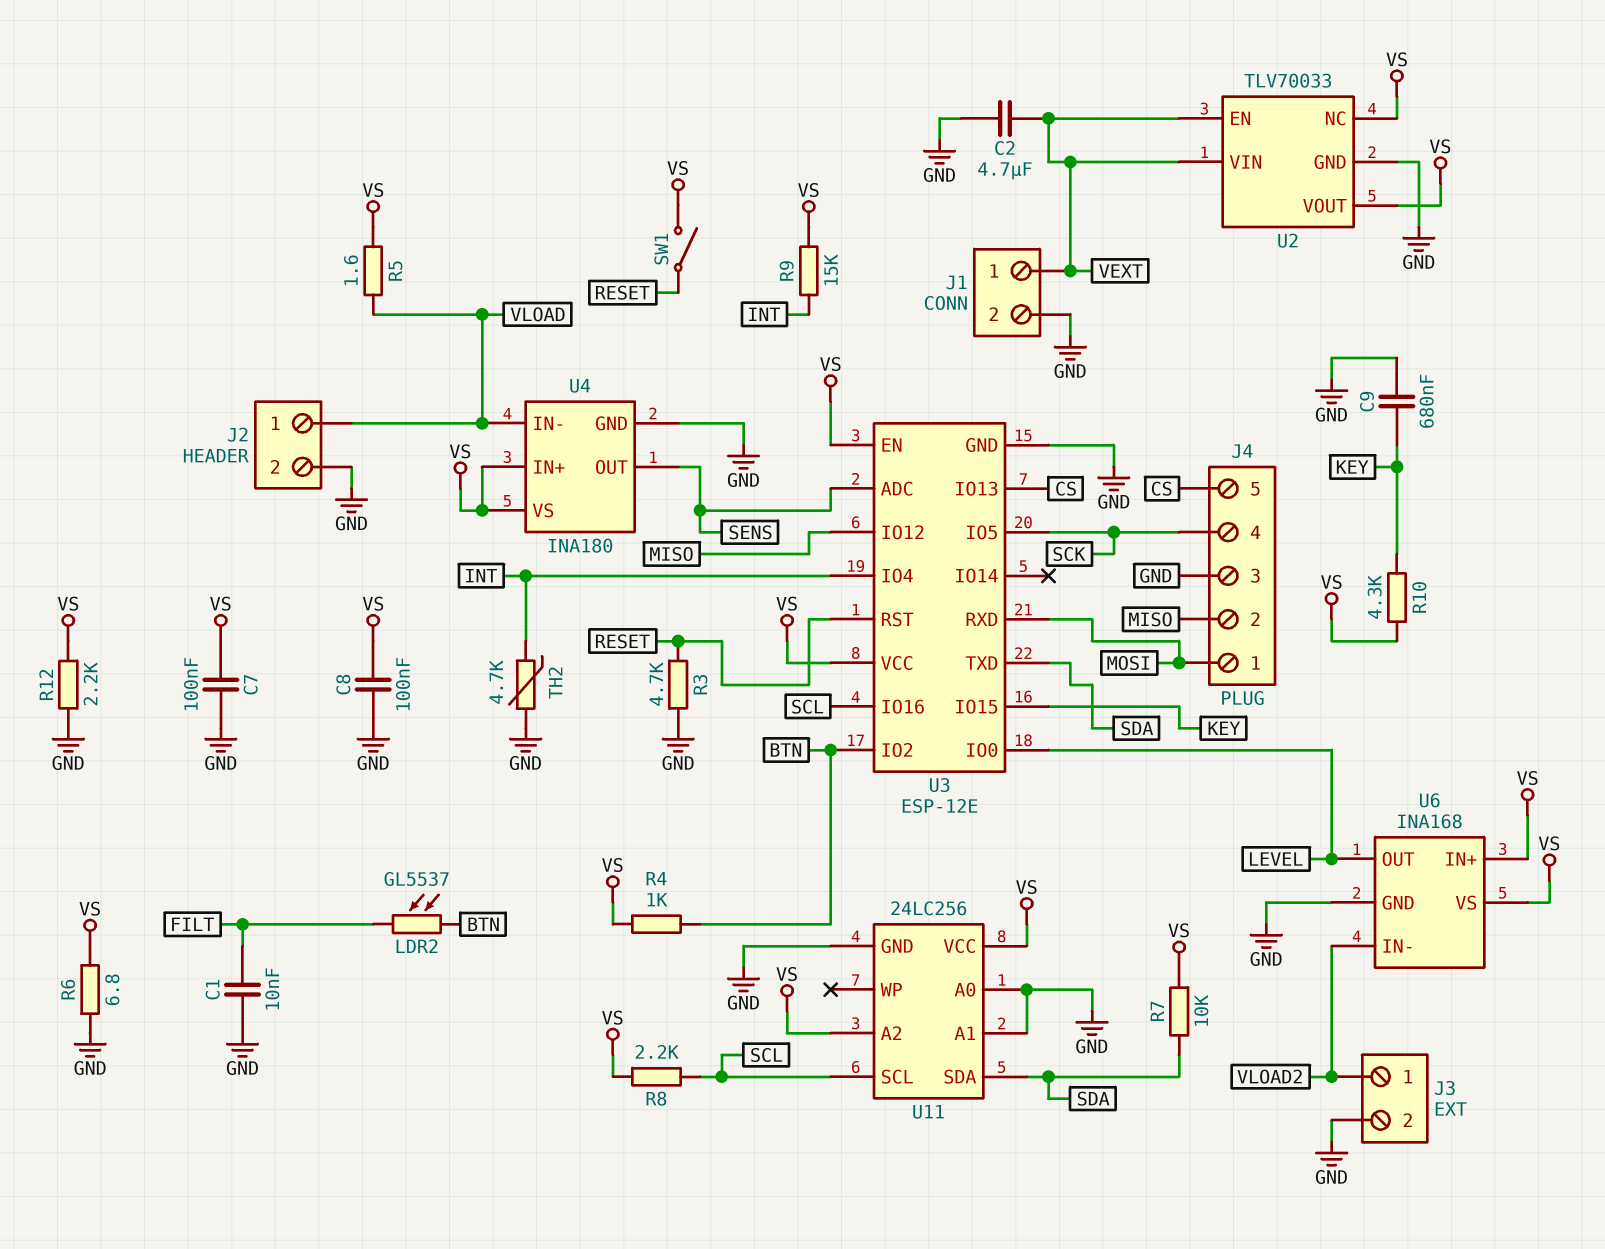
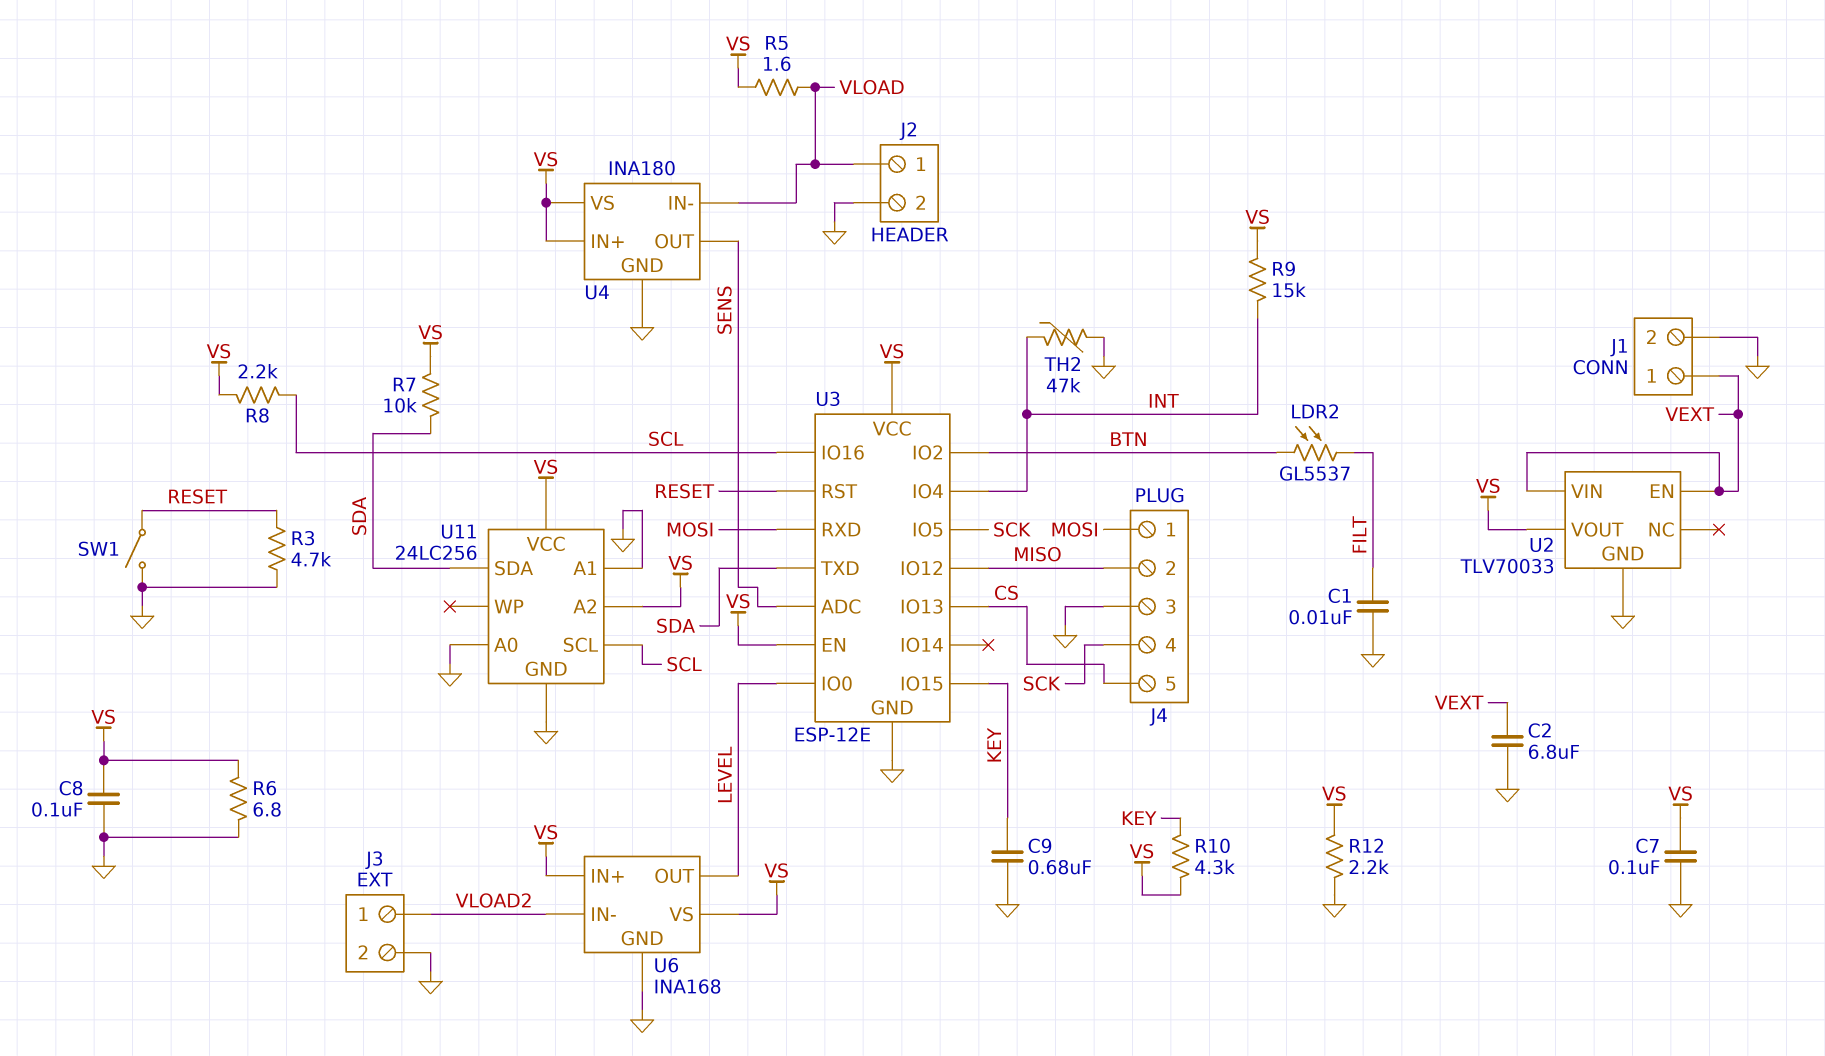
C2: 4.7uF (GND, VEXT) -> 6.8uF (GND, VEXT)
R4: 1k (BTN, VS) -> none
SW1: switch (RESET, VS) -> switch (GND, RESET)
TH2: 4.7k (GND, INT) -> 47k (GND, INT)
U2 pin NC: VS -> none

